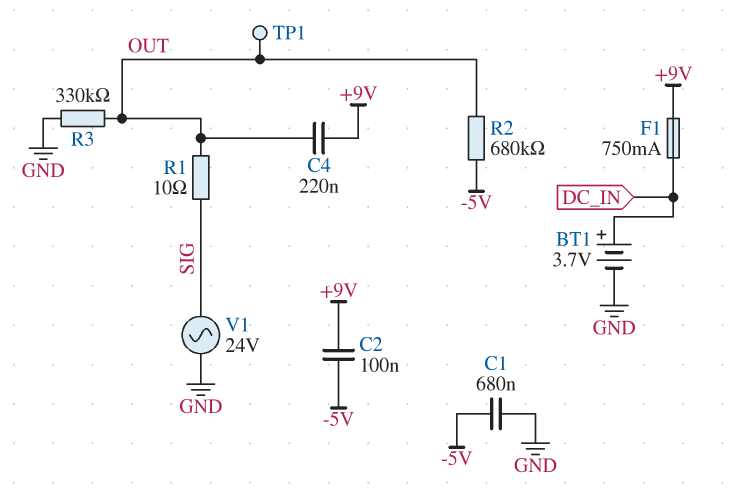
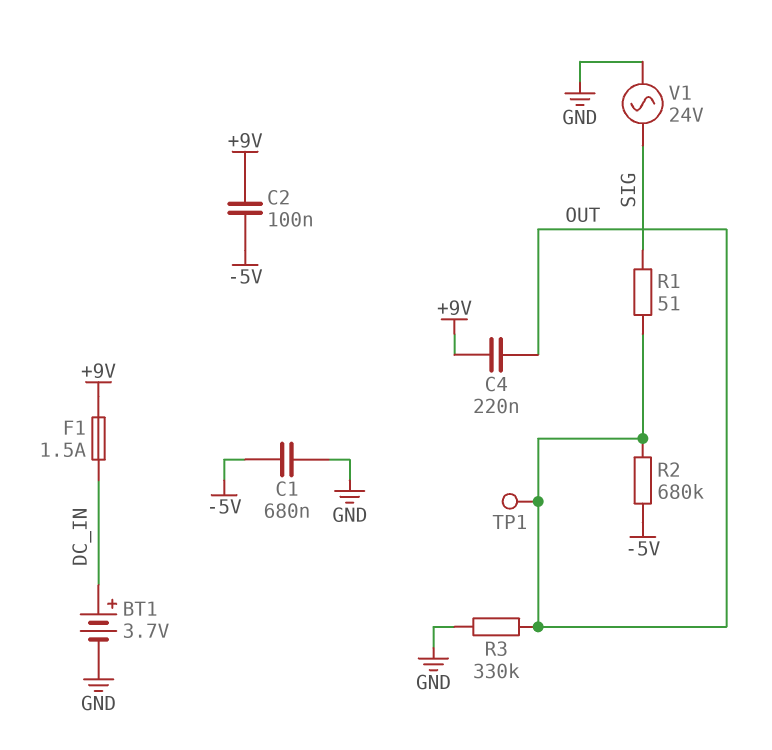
F1: 750mA (+9V, DC_IN) -> 1.5A (+9V, DC_IN)
R1: 10 (OUT, SIG) -> 51 (OUT, SIG)

